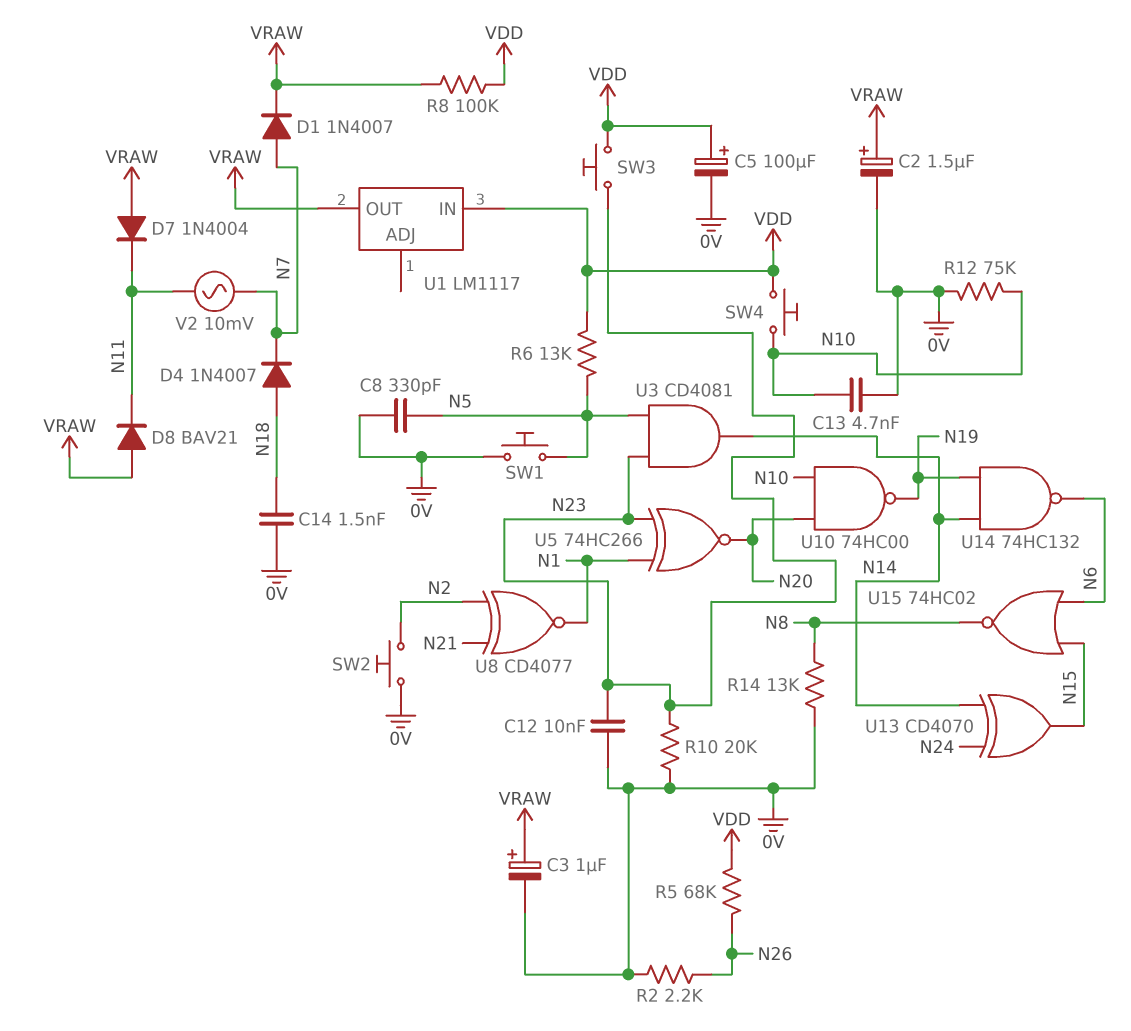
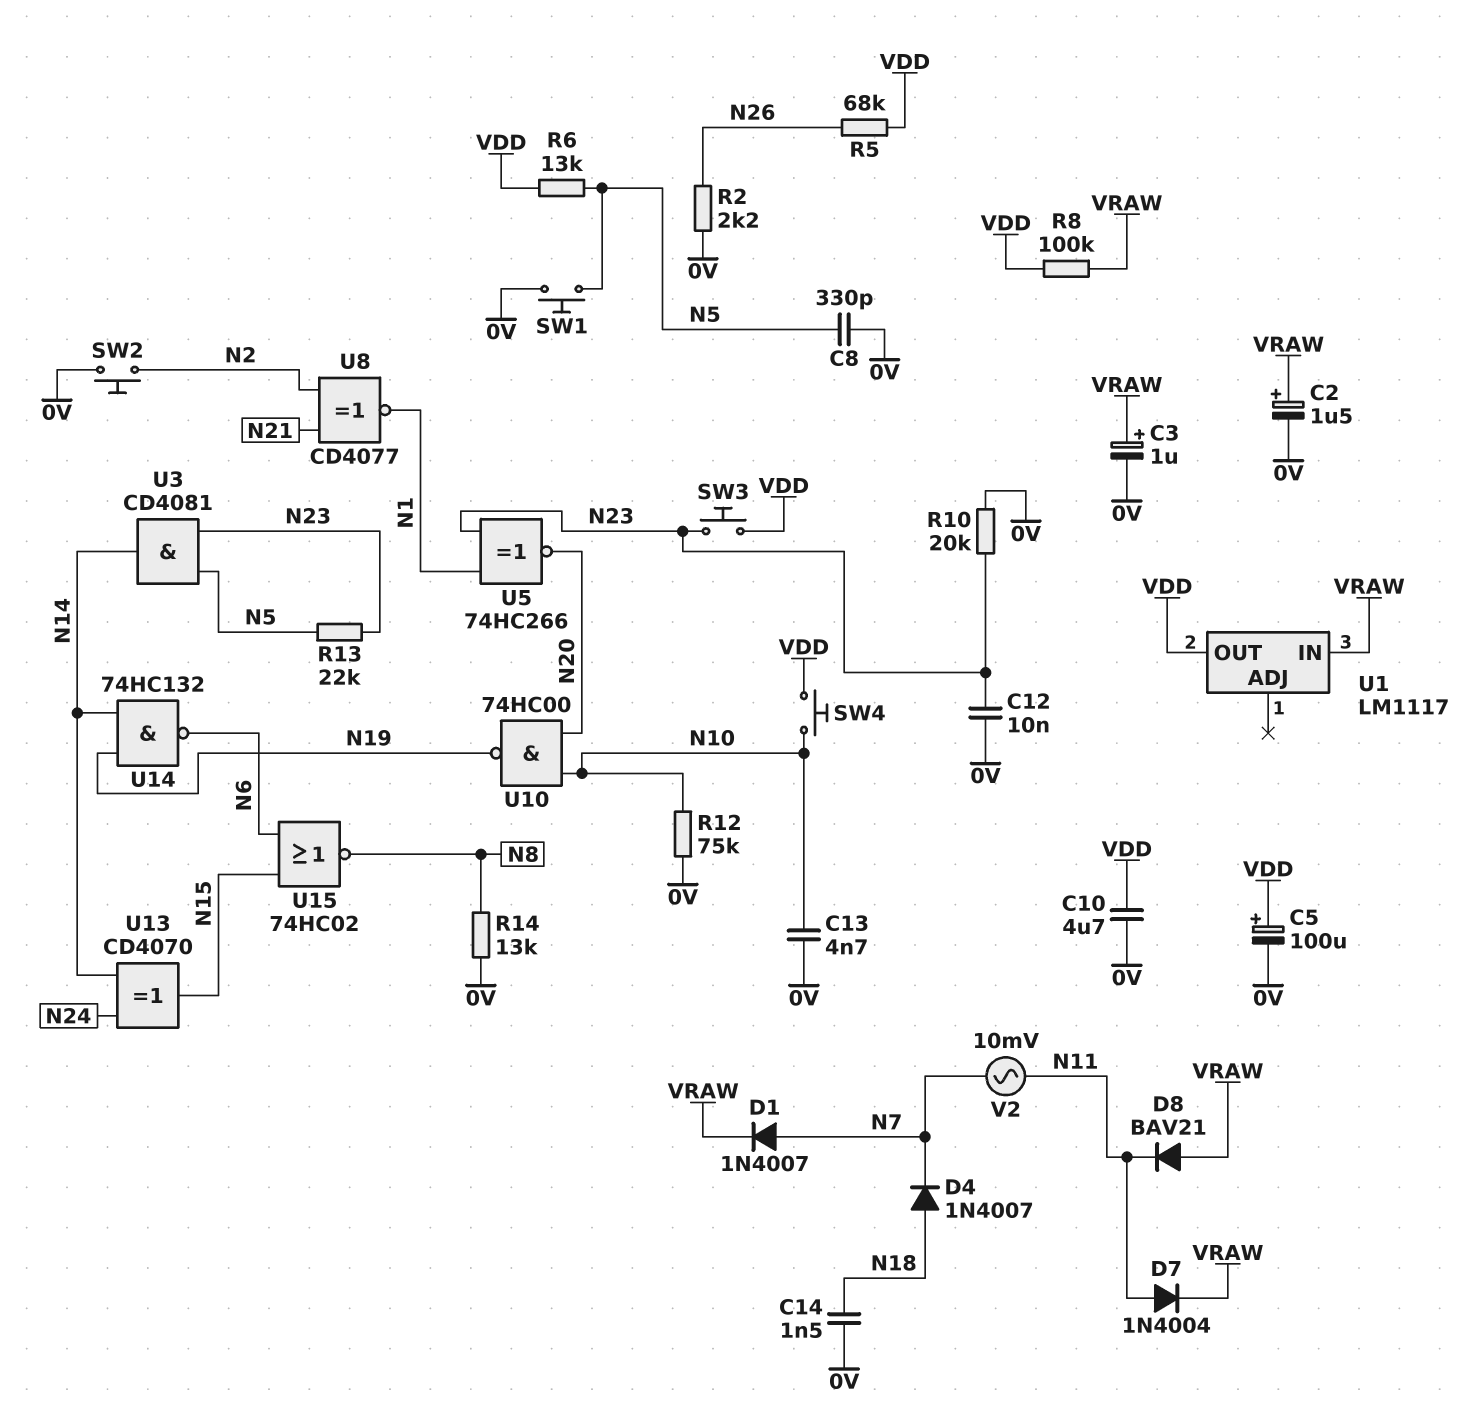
C10: none -> 4.7uF (0V, VDD)
D7: diode 1N4004 (A VRAW, K N11) -> diode 1N4004 (A N11, K VRAW)
R13: none -> 22k (N5, N23)
U1 pin IN: VDD -> VRAW
U1 pin OUT: VRAW -> VDD

